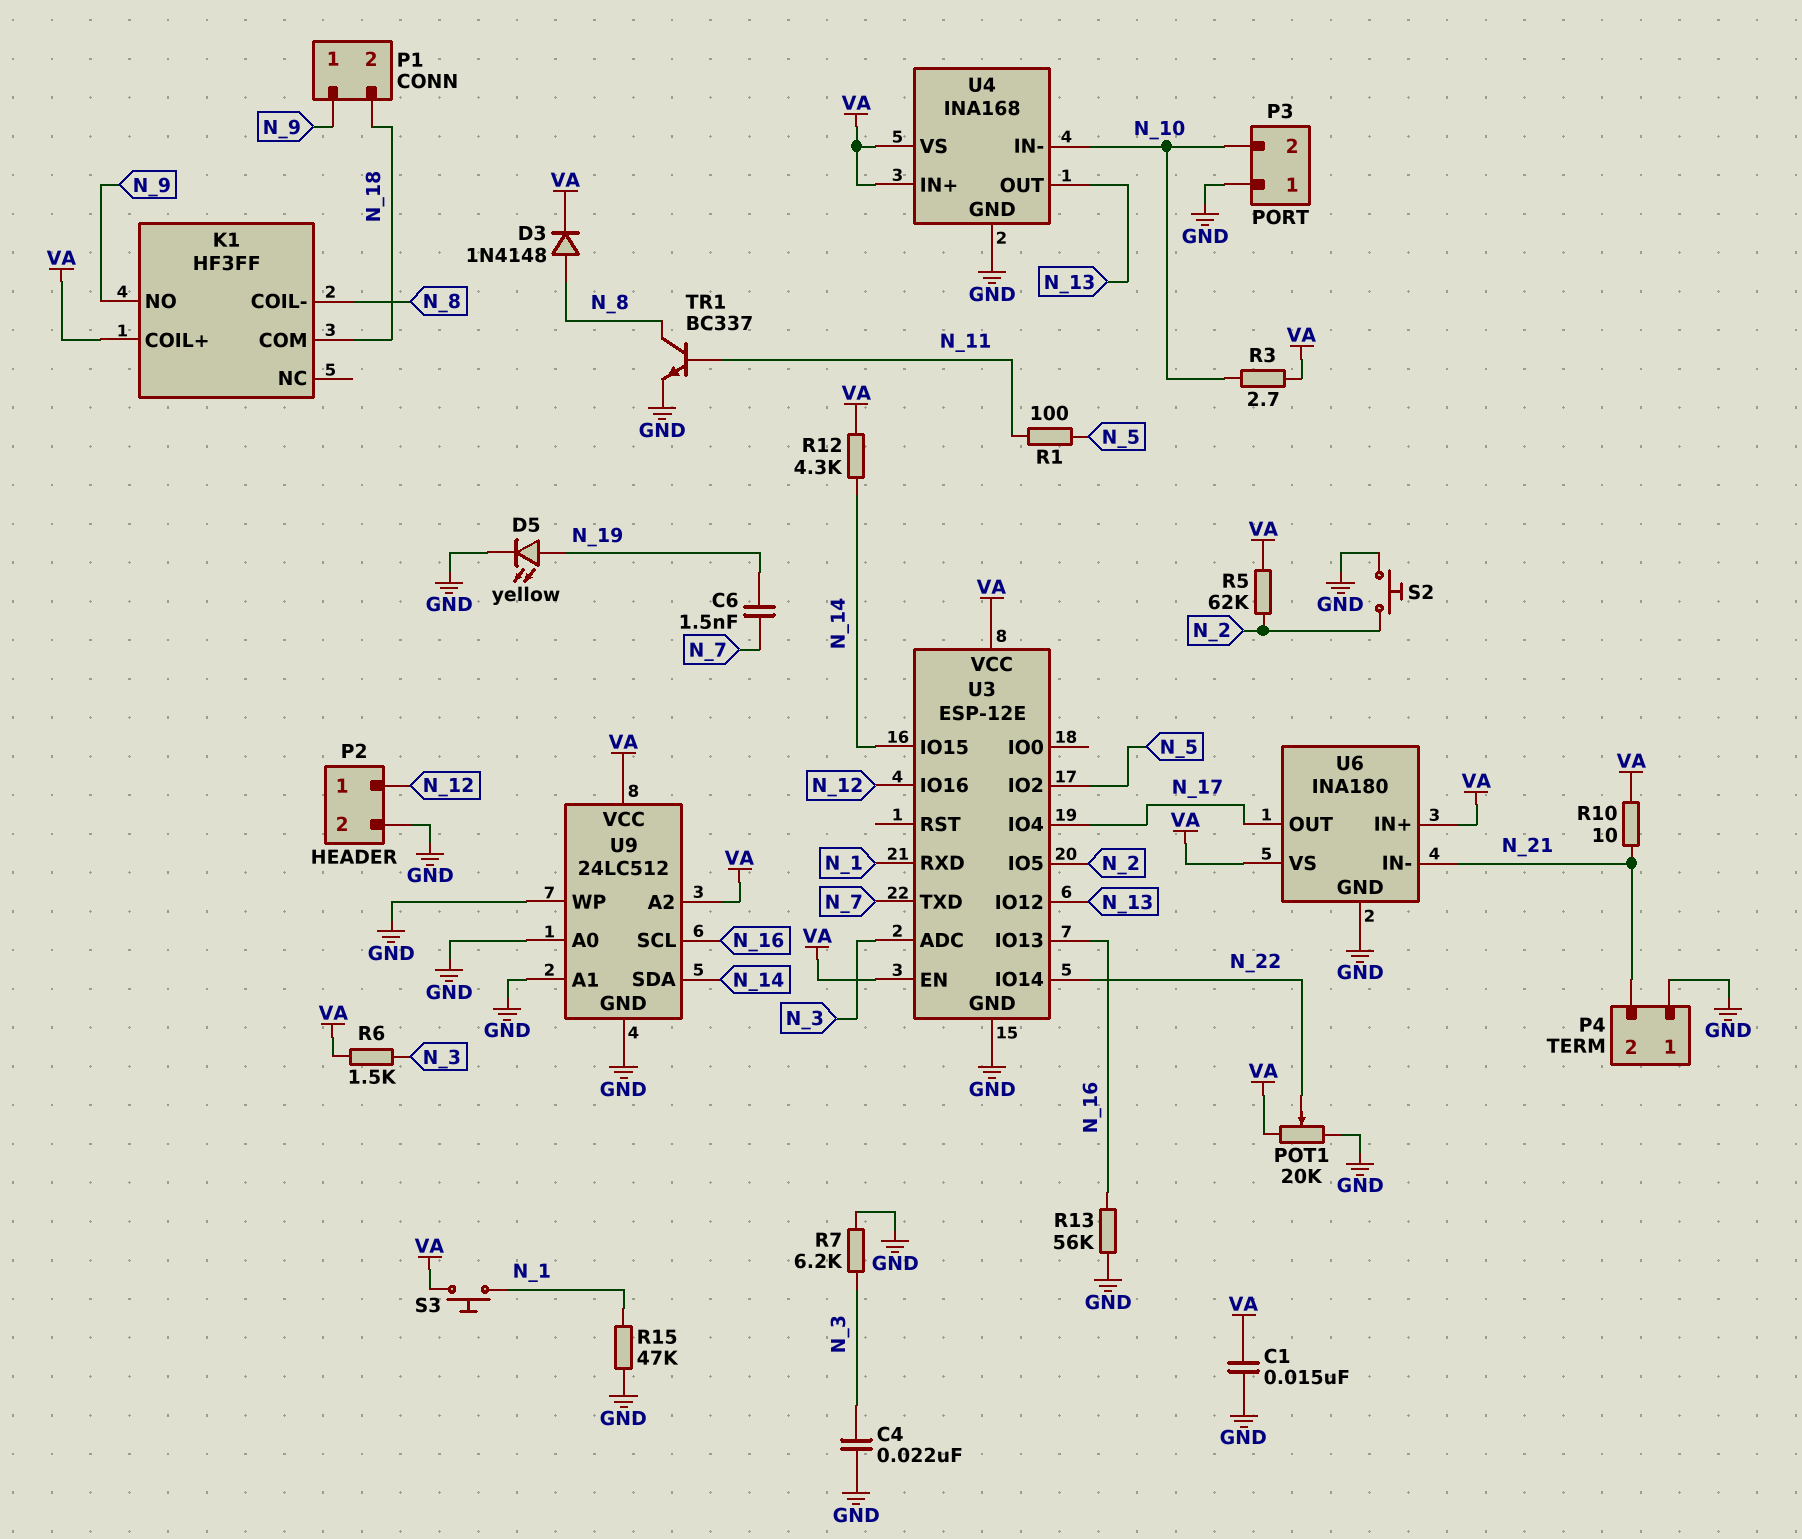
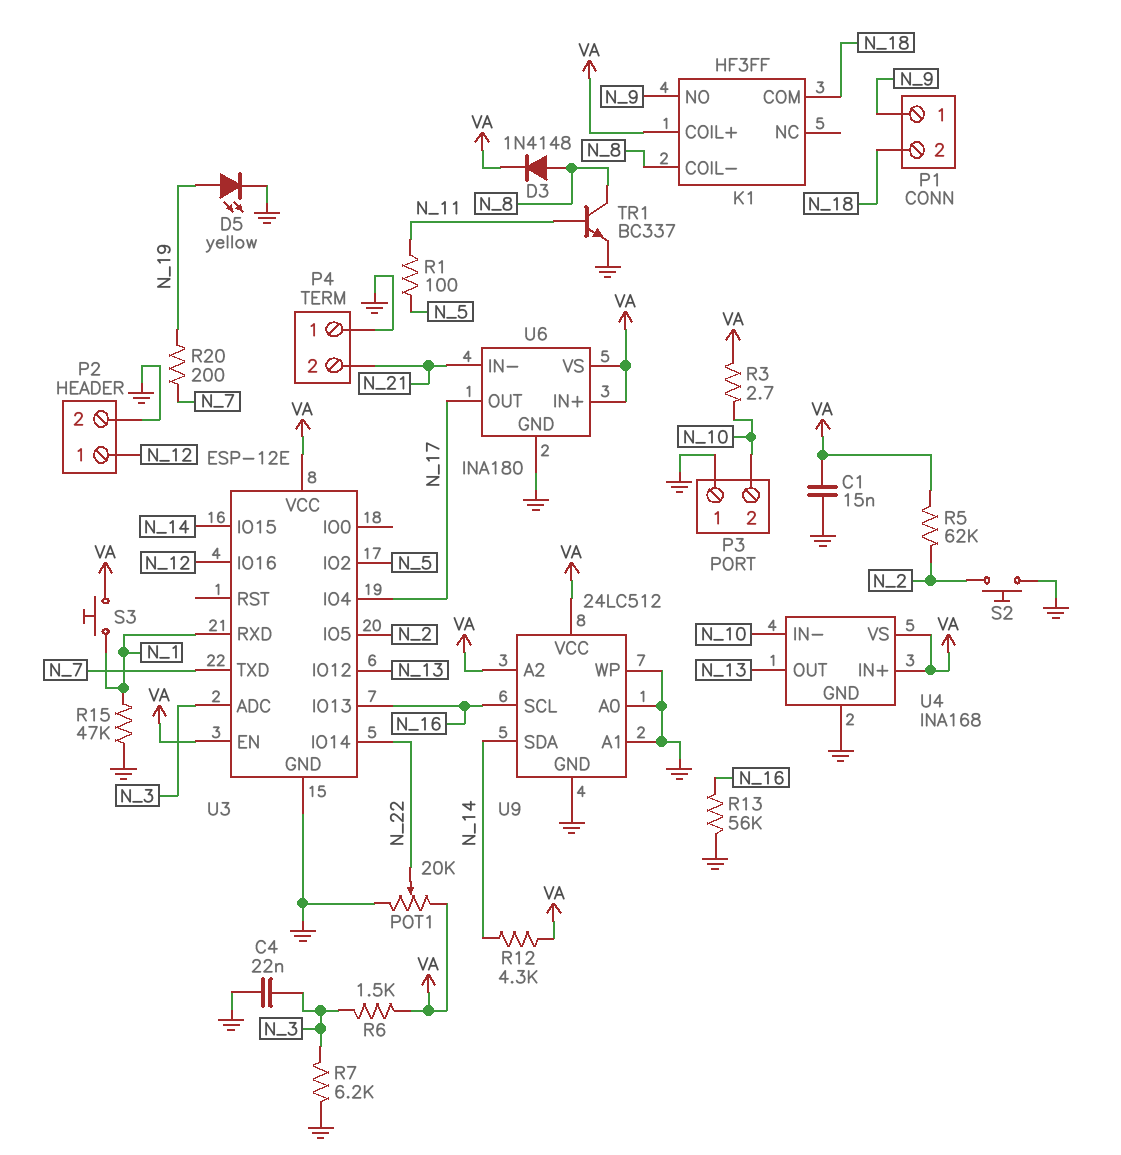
C6: 1.5nF (N_7, N_19) -> none
R10: 10 (N_21, VA) -> none
R20: none -> 200 (N_7, N_19)

